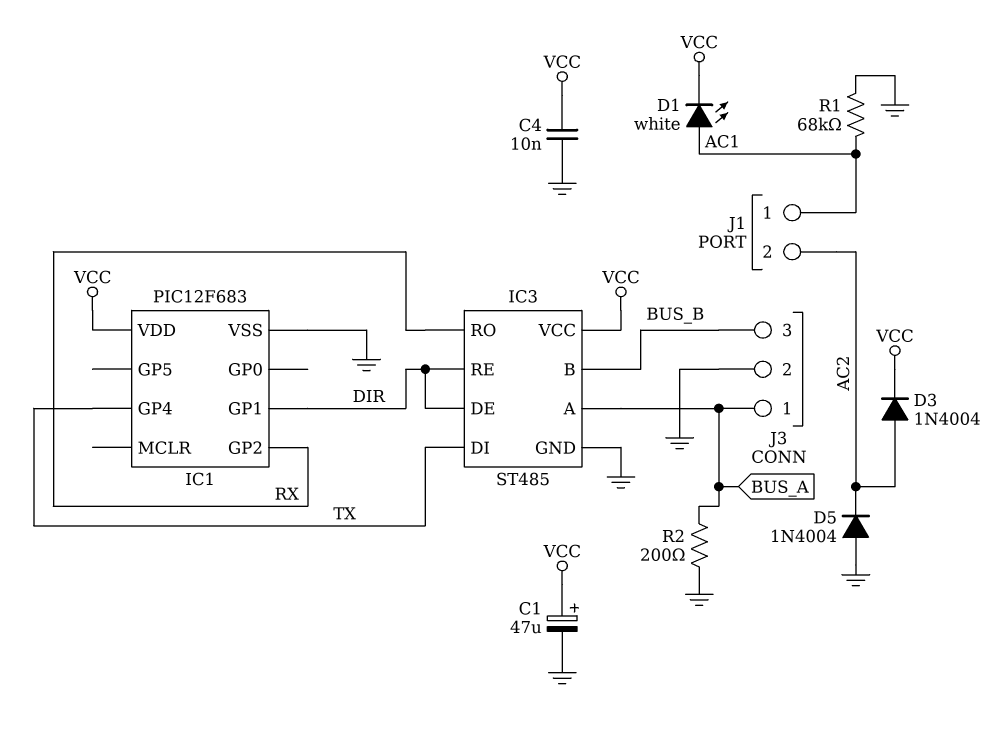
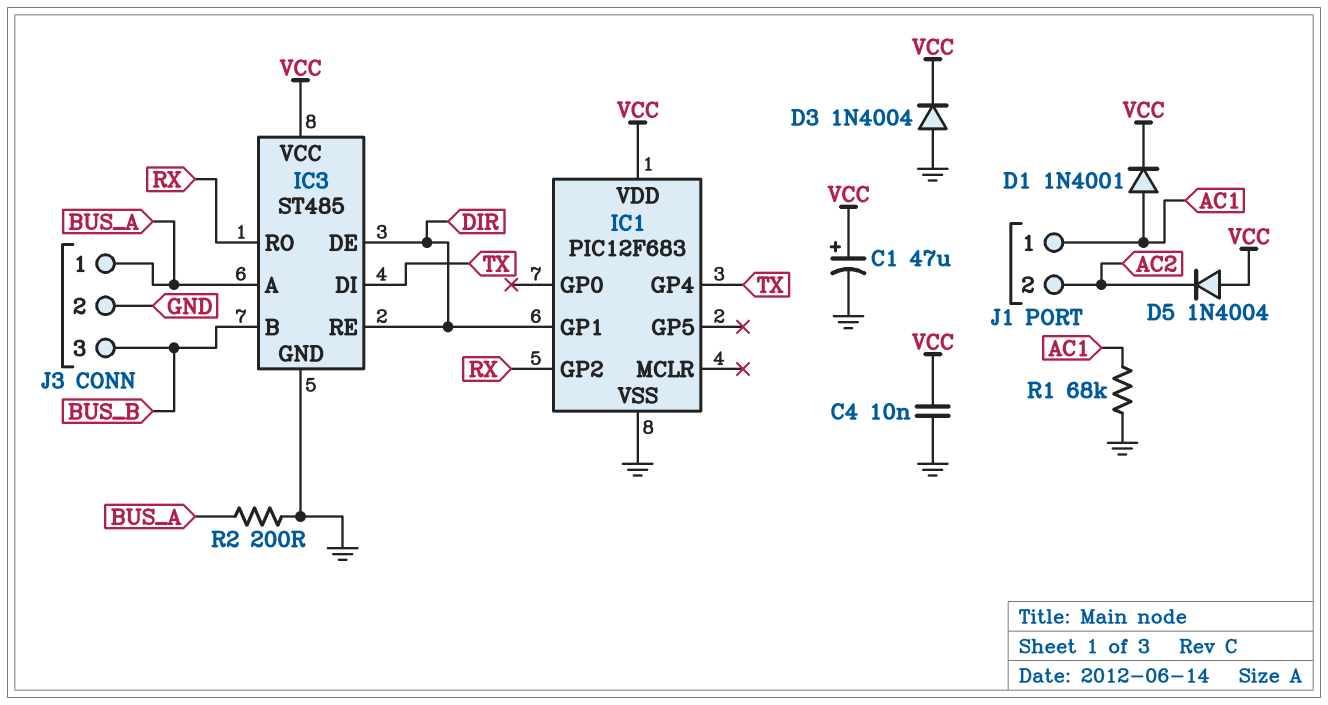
D1: LED white (A AC1, K VCC) -> diode 1N4001 (A AC1, K VCC)
D3: diode 1N4004 (A AC2, K VCC) -> diode 1N4004 (A GND, K VCC)
D5: diode 1N4004 (A GND, K AC2) -> diode 1N4004 (A VCC, K AC2)

